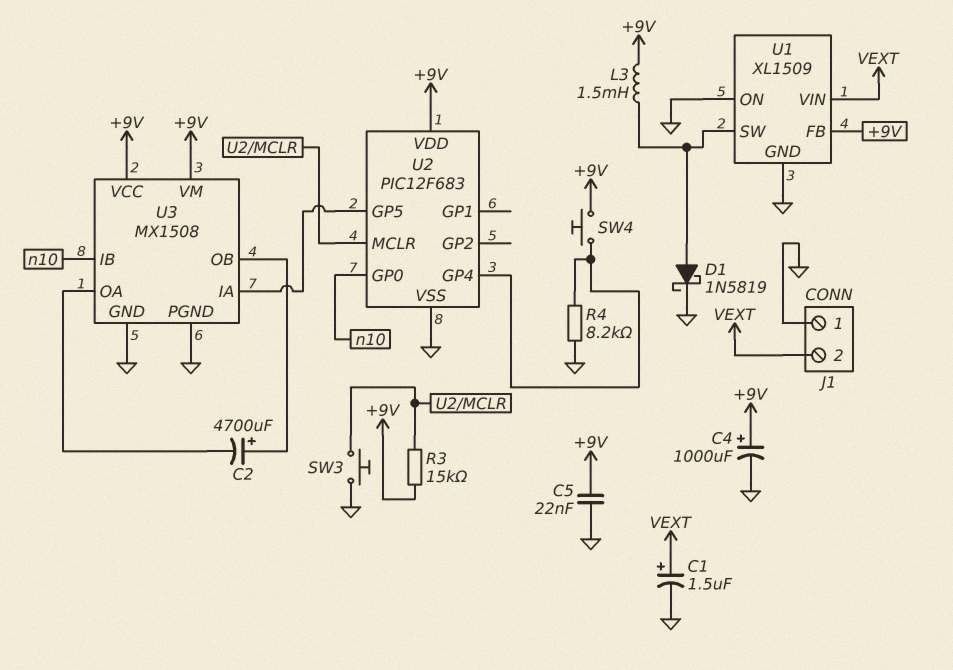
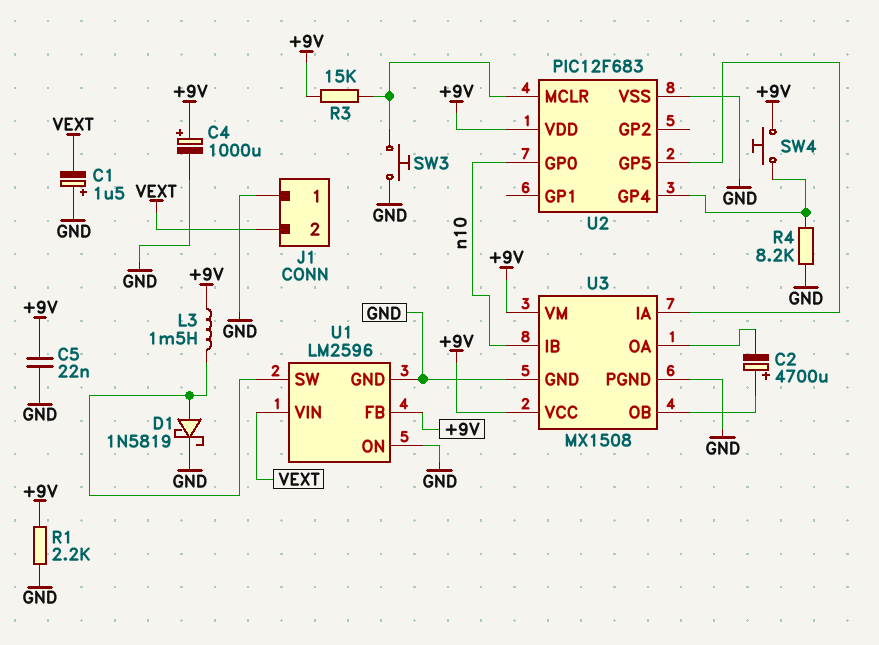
C1: 1.5uF (plus VEXT, minus GND) -> 1.5uF (plus GND, minus VEXT)
R1: none -> 2.2k (+9V, GND)
U1: XL1509 -> LM2596

